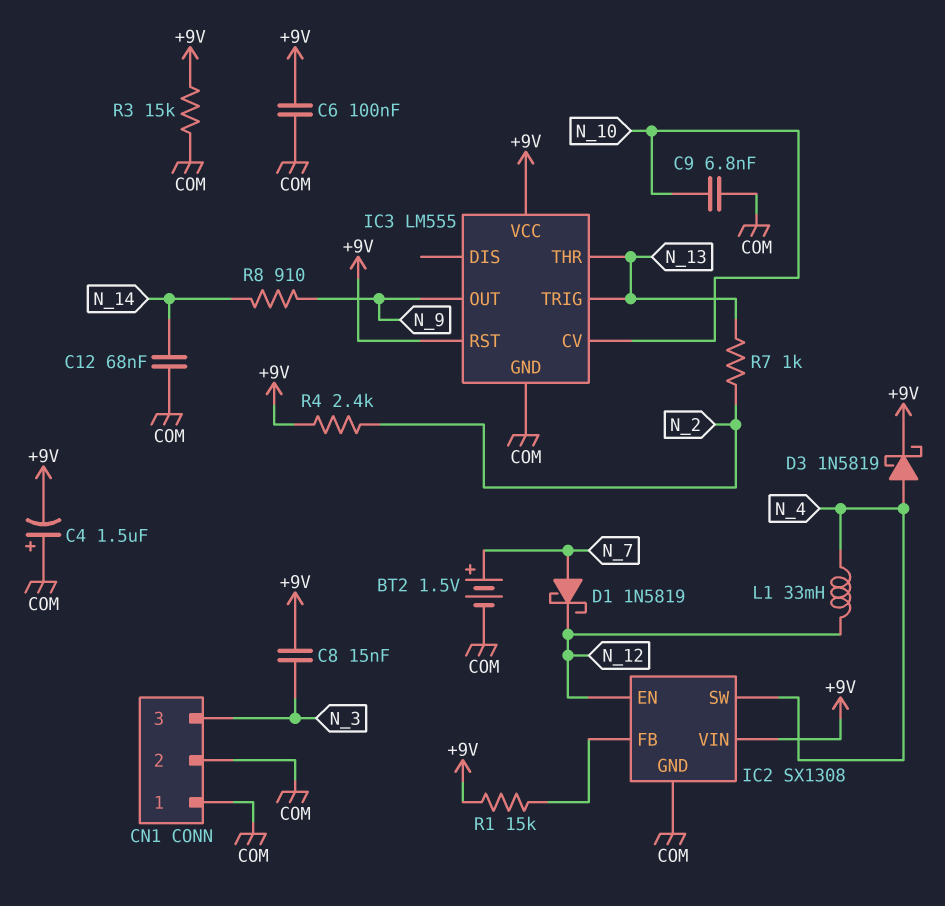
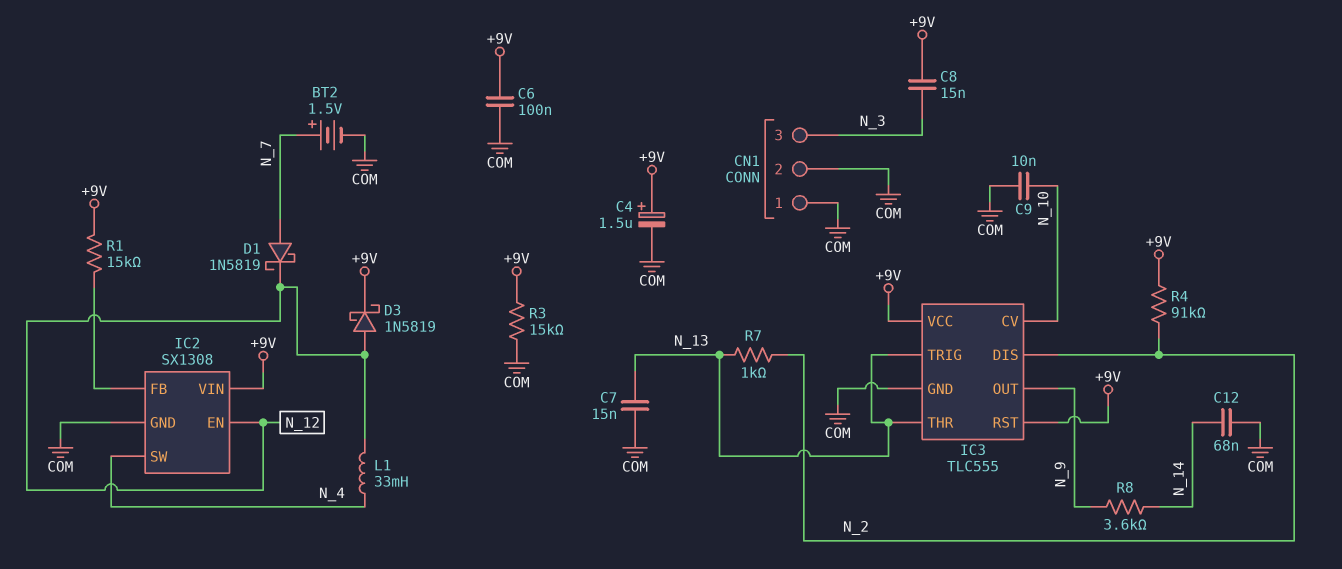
C4: 1.5uF (plus COM, minus +9V) -> 1.5uF (plus +9V, minus COM)
C7: none -> 15nF (COM, N_13)
C9: 6.8nF (COM, N_10) -> 10nF (COM, N_10)
D3: schottky 1N5819 (A N_4, K +9V) -> schottky 1N5819 (A N_12, K +9V)
IC3: LM555 -> TLC555
IC3 pin DIS: none -> N_2
R4: 2.4k (+9V, N_2) -> 91k (+9V, N_2)
R8: 910 (N_9, N_14) -> 3.6k (N_9, N_14)

